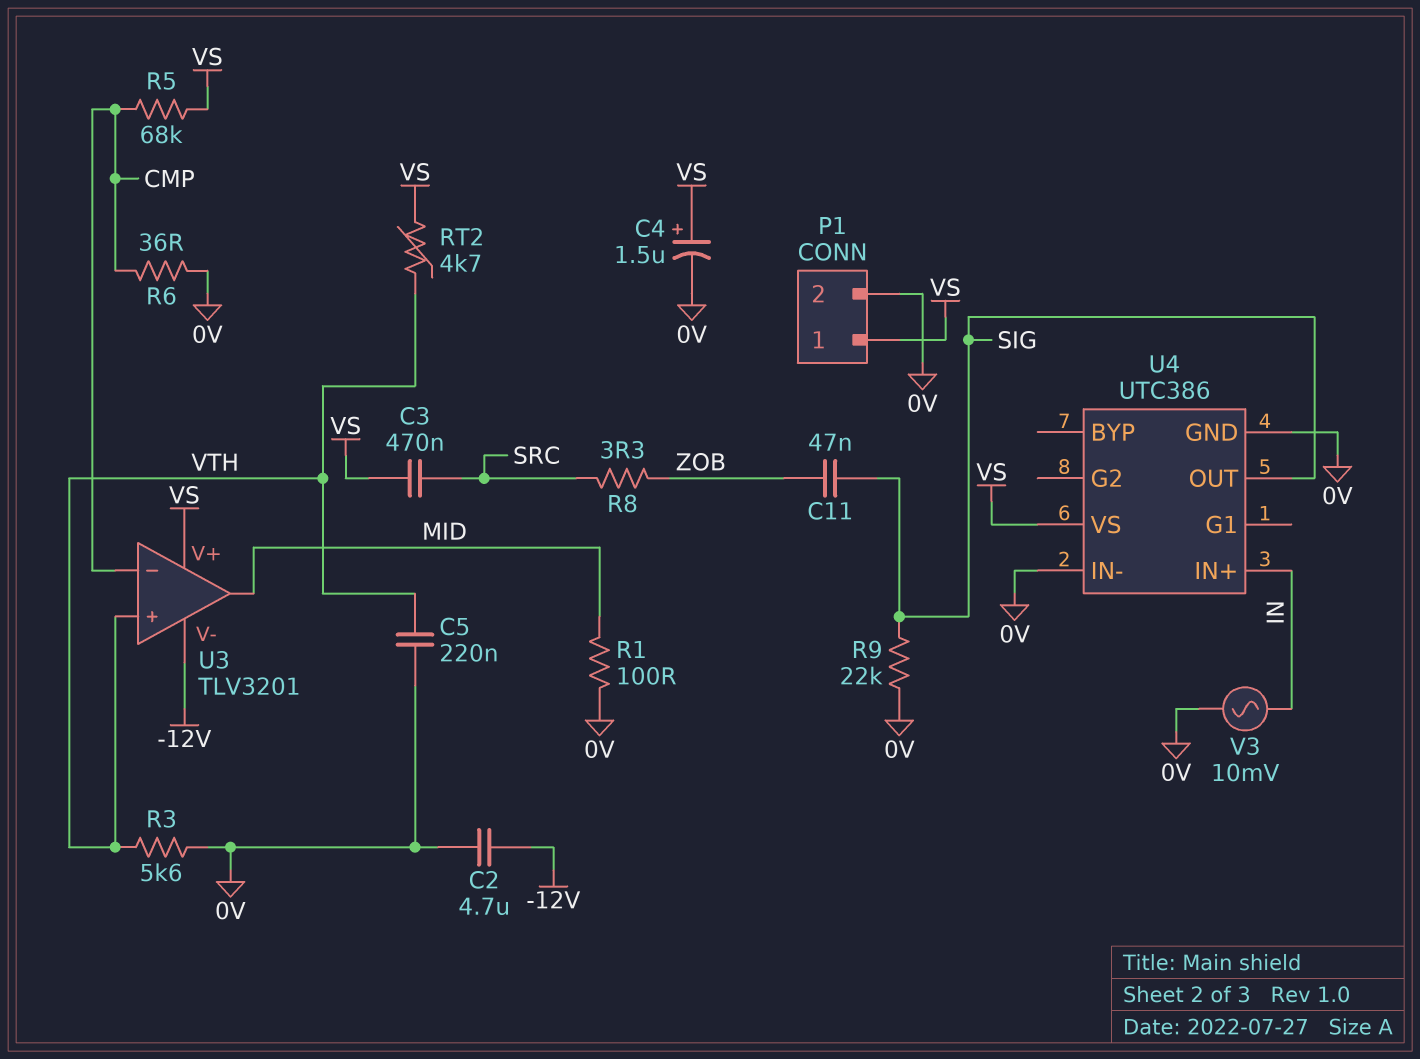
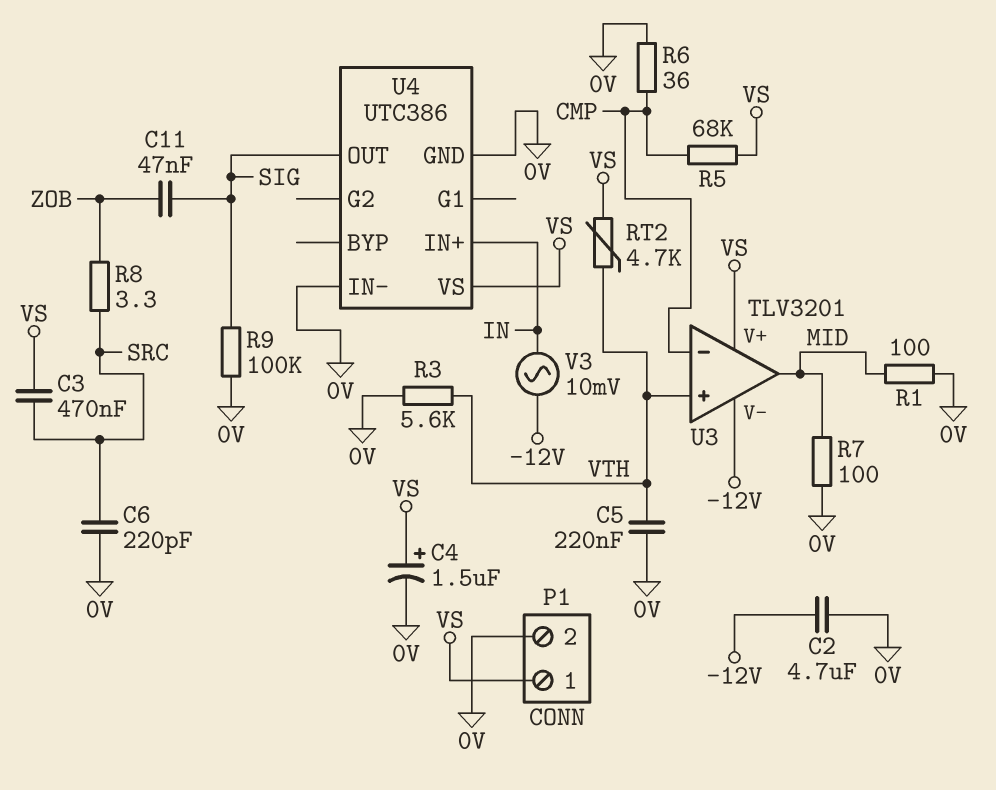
C6: none -> 220pF (0V, SRC)
R7: none -> 100 (0V, MID)
R9: 22k (0V, SIG) -> 100k (0V, SIG)
V3: AC 10mV (0V, IN) -> AC 10mV (-12V, IN)

